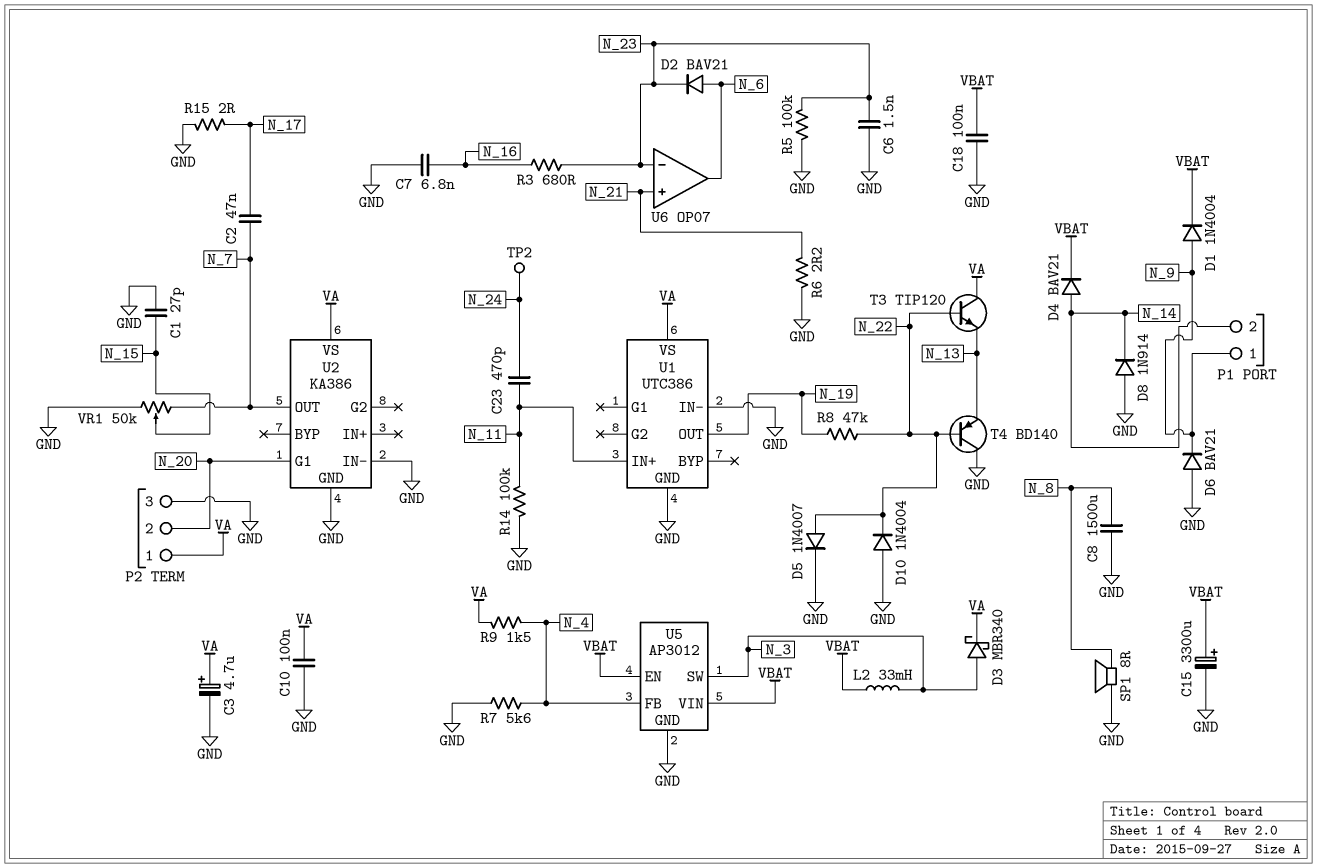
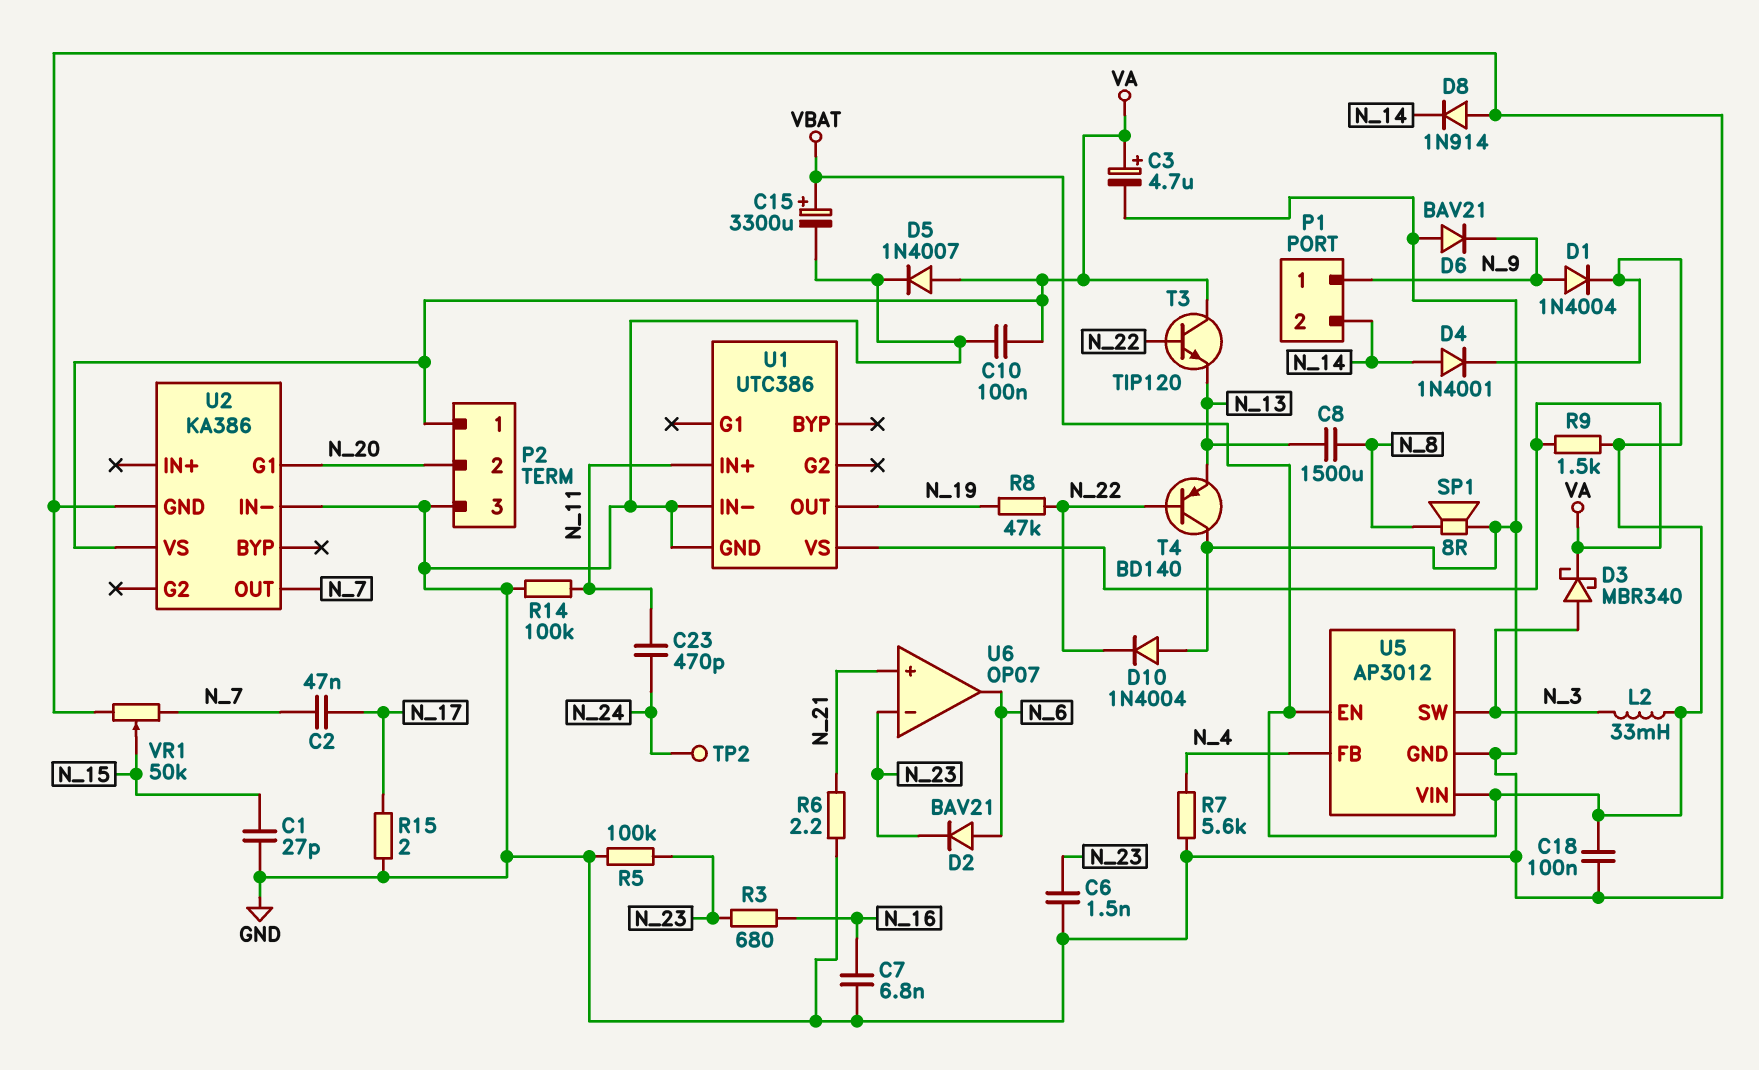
C8: 1500uF (GND, N_8) -> 1500uF (N_8, N_13)
D4: diode BAV21 (A N_14, K VBAT) -> diode 1N4001 (A N_14, K VBAT)
D5: diode 1N4007 (A N_22, K GND) -> diode 1N4007 (A VA, K GND)
R9: 1.5k (N_4, VA) -> 1.5k (VA, VBAT)

